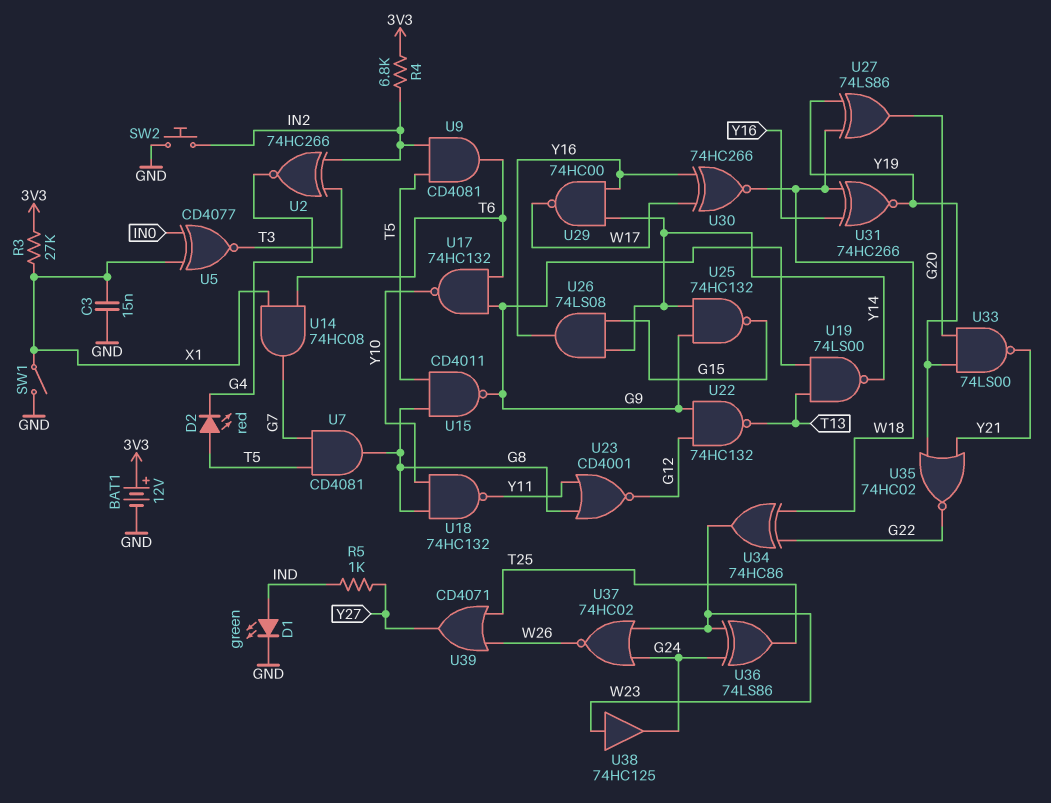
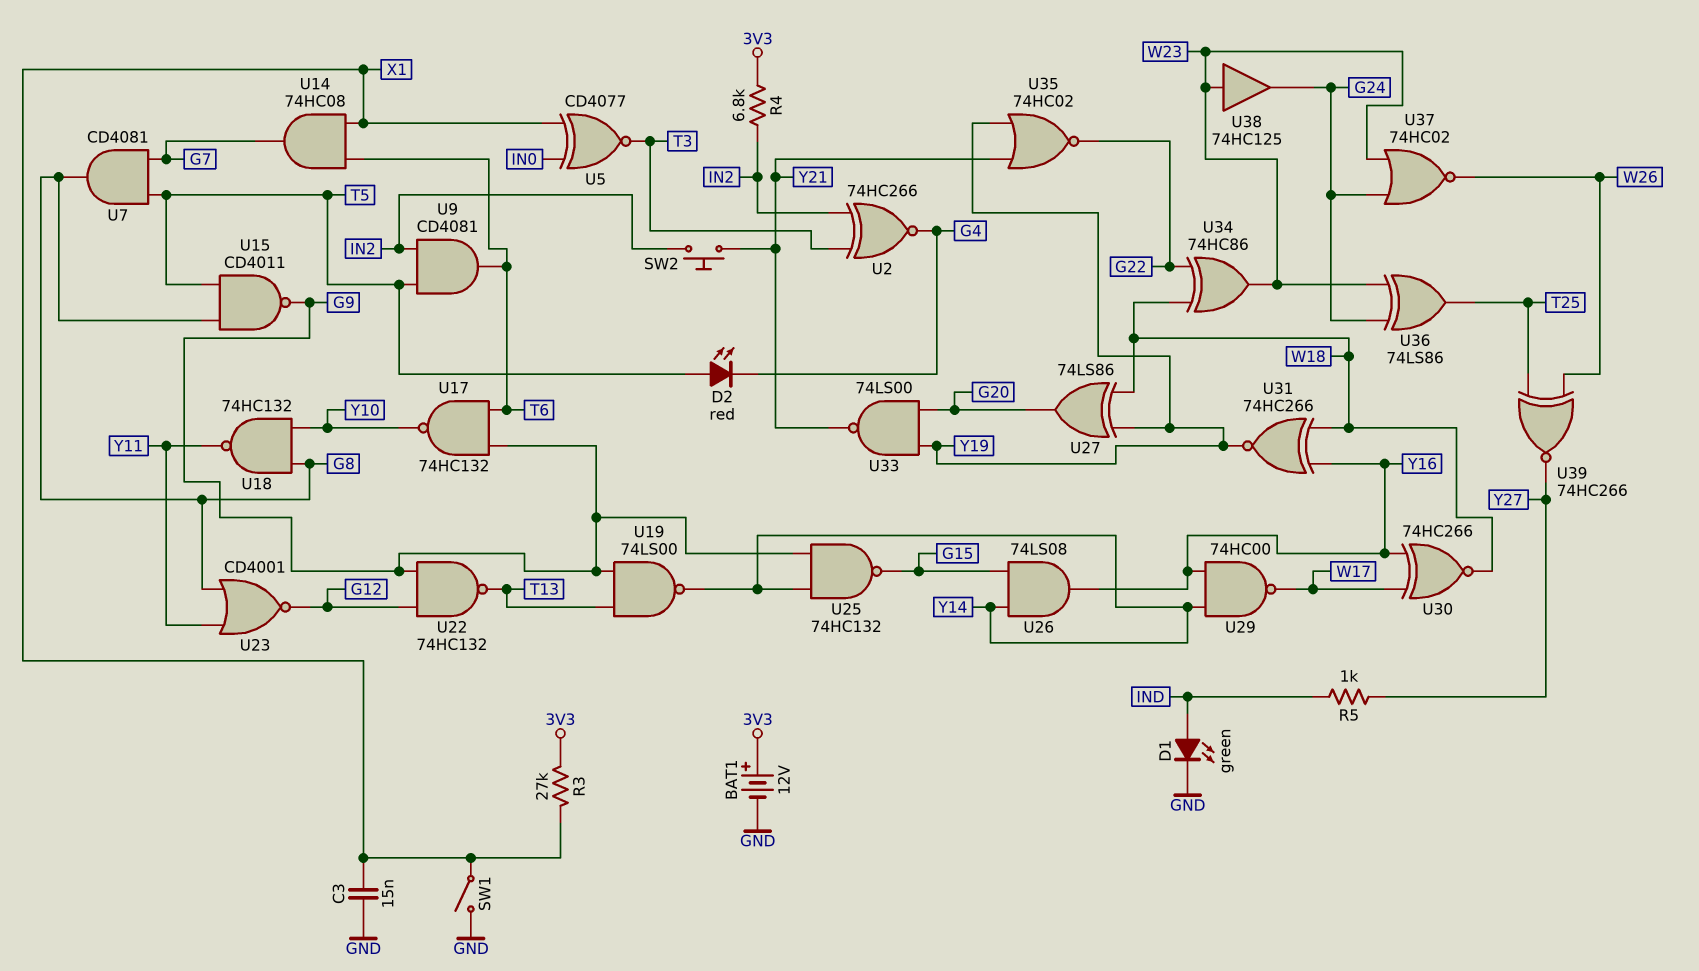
SW2: button (GND, IN2) -> button (IN2, Y21)
U39: OR CD4071 (in T25, in W26, out Y27) -> XNOR 74HC266 (in T25, in W26, out Y27)

